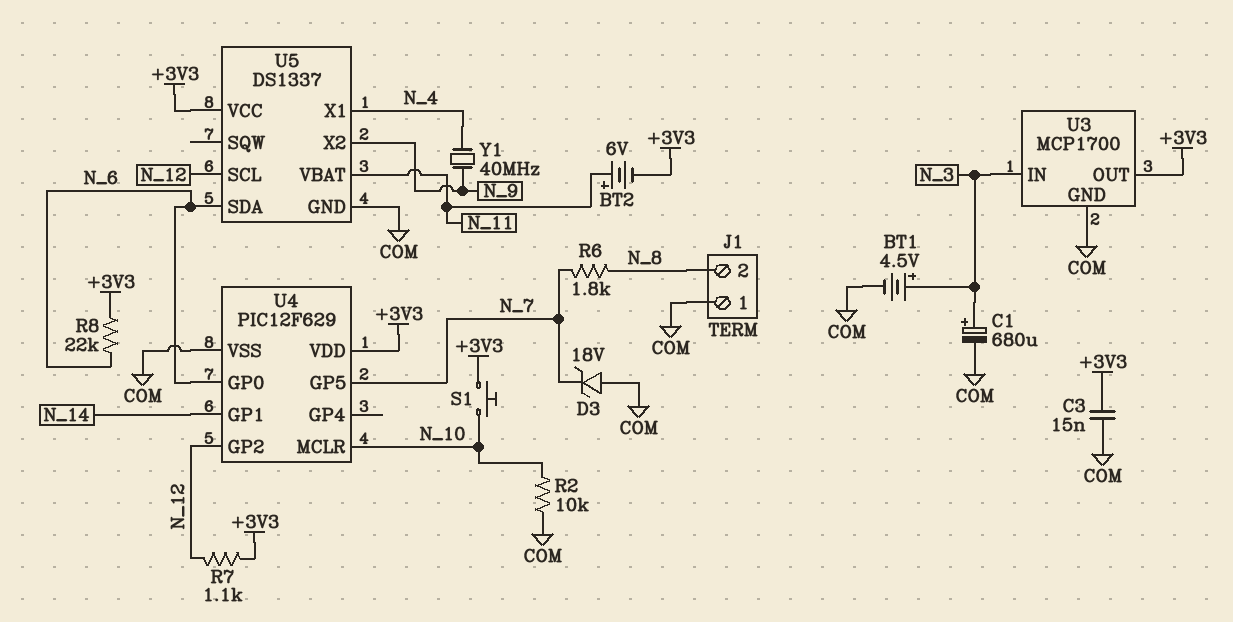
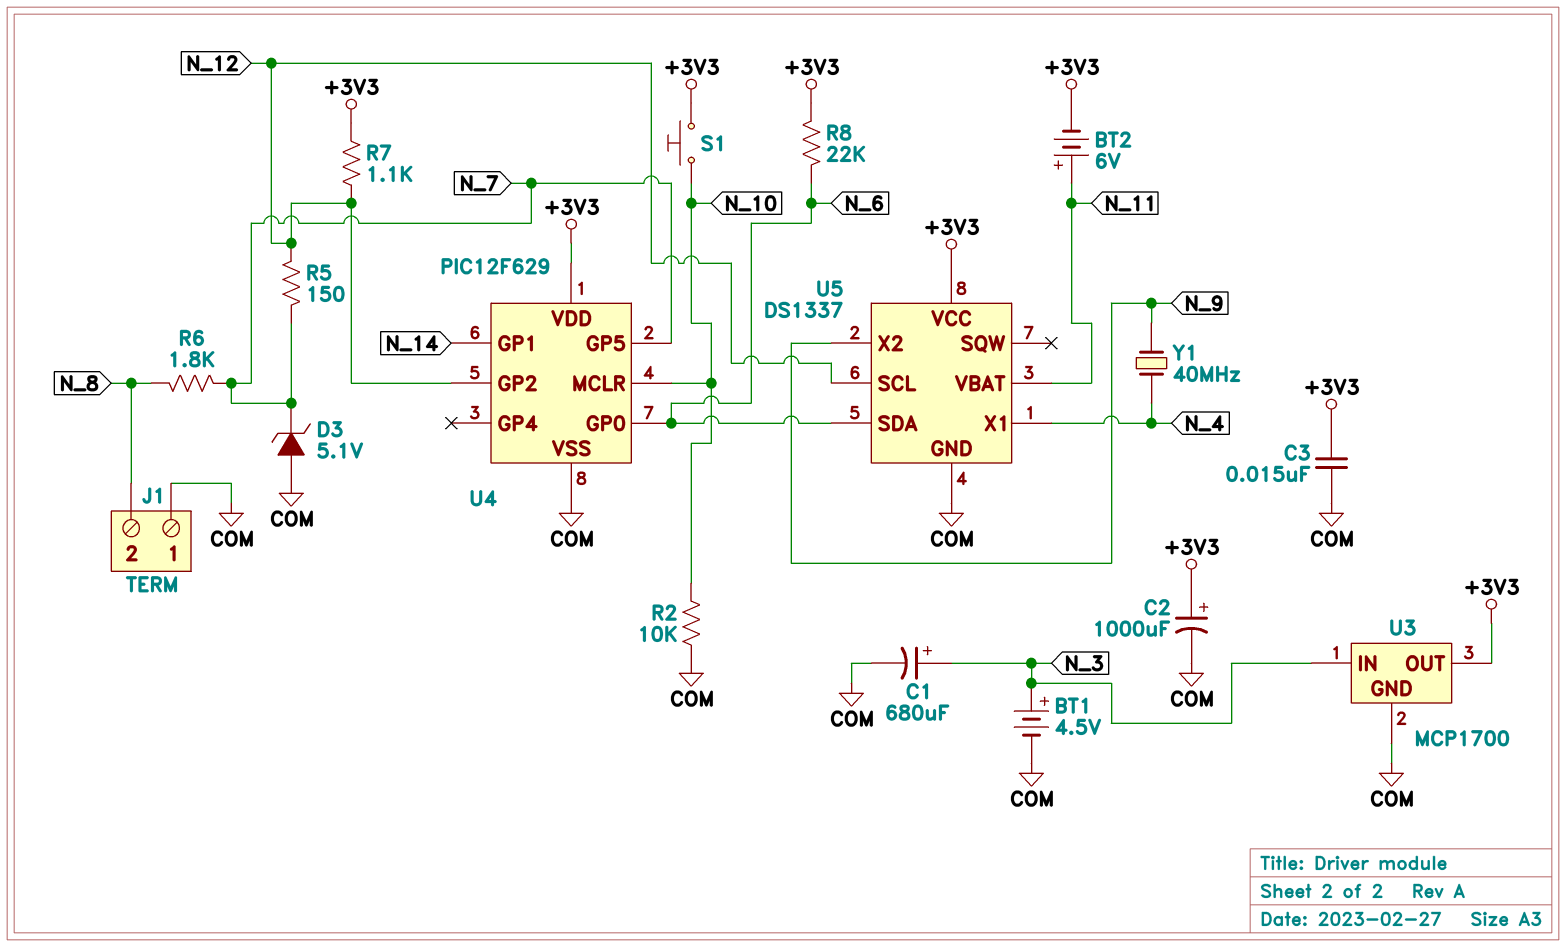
C2: none -> 1000uF (plus +3V3, minus COM)
D3: zener 18V (A COM, K N_7) -> zener 5.1V (A COM, K N_7)
R5: none -> 150 (N_7, N_12)

